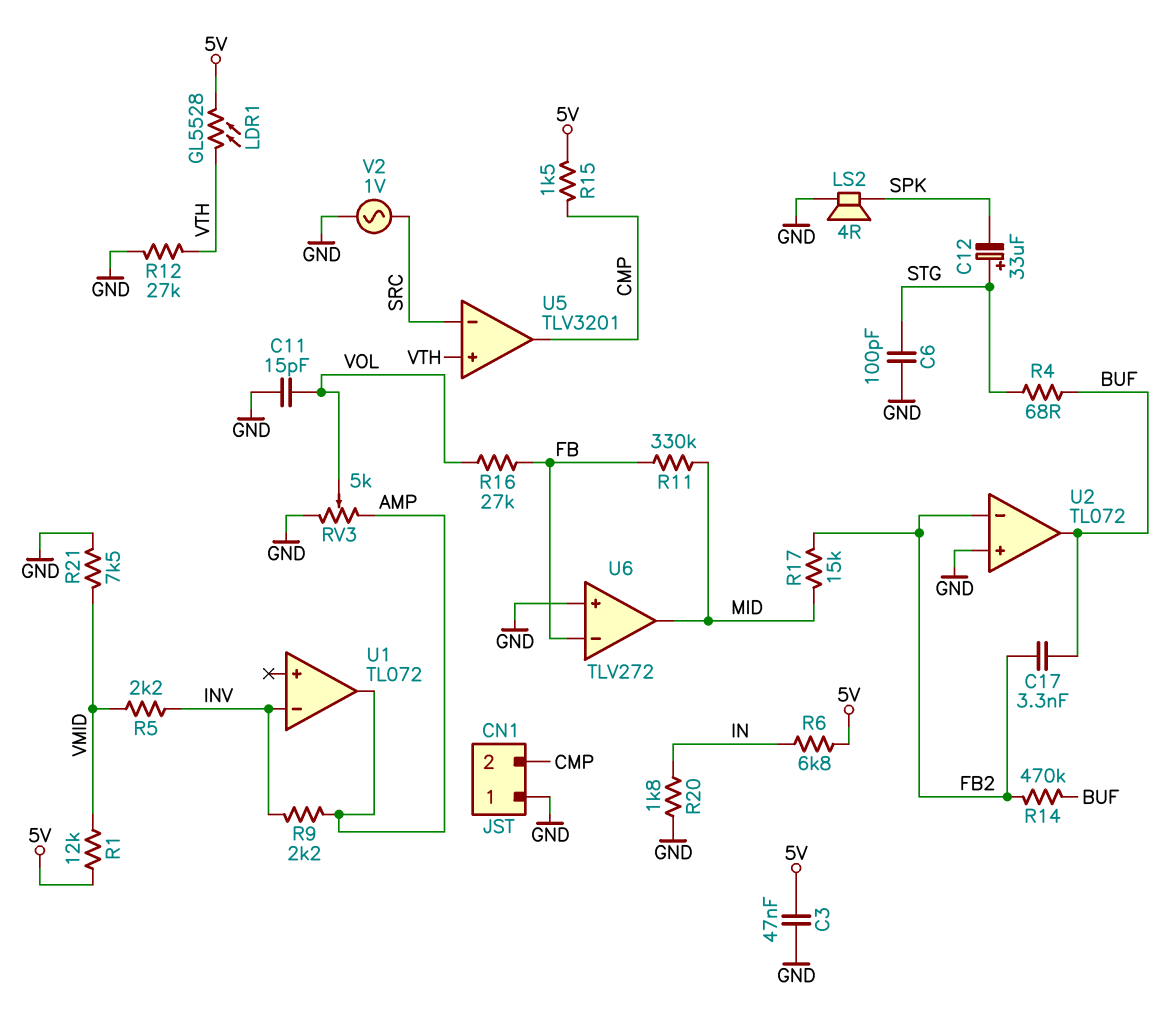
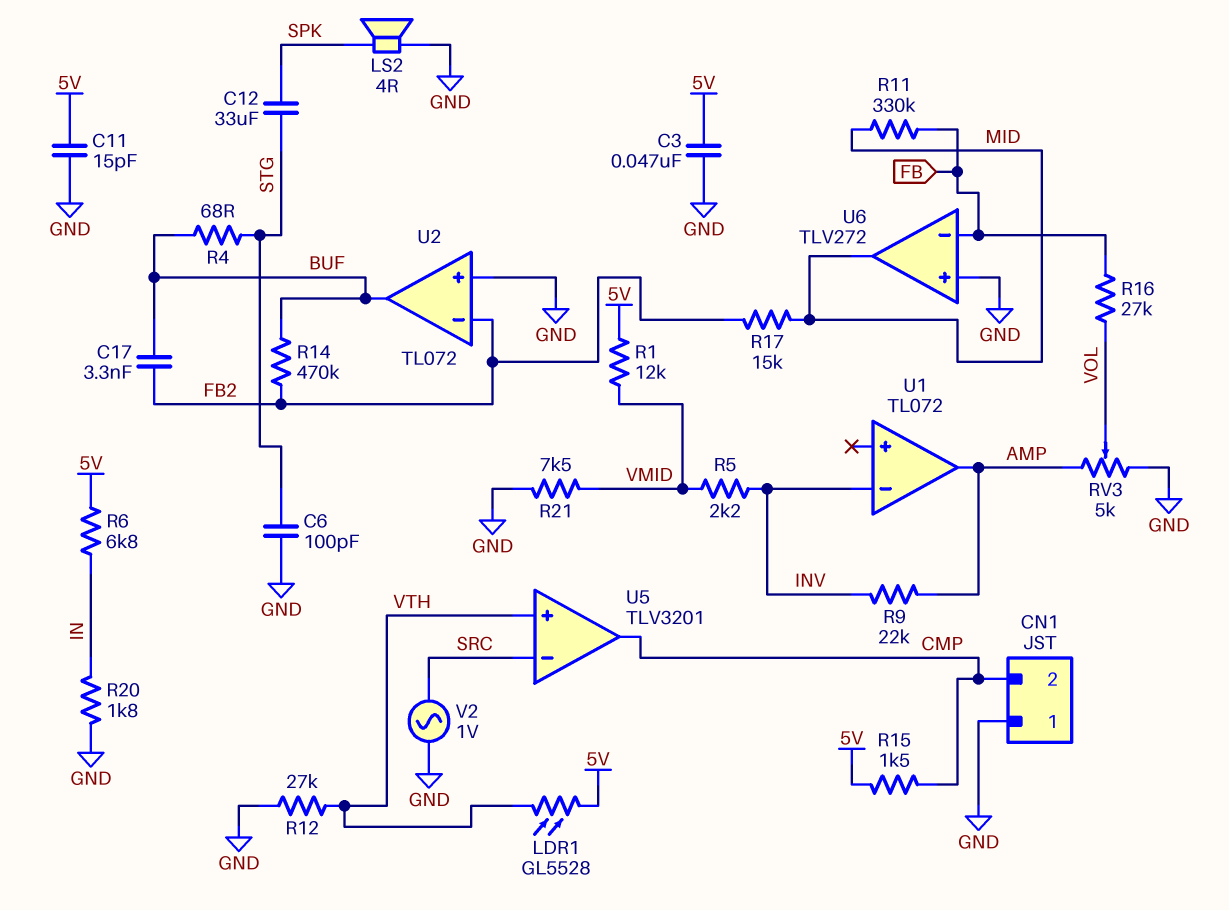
C11: 15pF (GND, VOL) -> 15pF (5V, GND)
C12: 33uF (plus STG, minus SPK) -> 33uF (SPK, STG)
R9: 2.2k (AMP, INV) -> 22k (AMP, INV)

